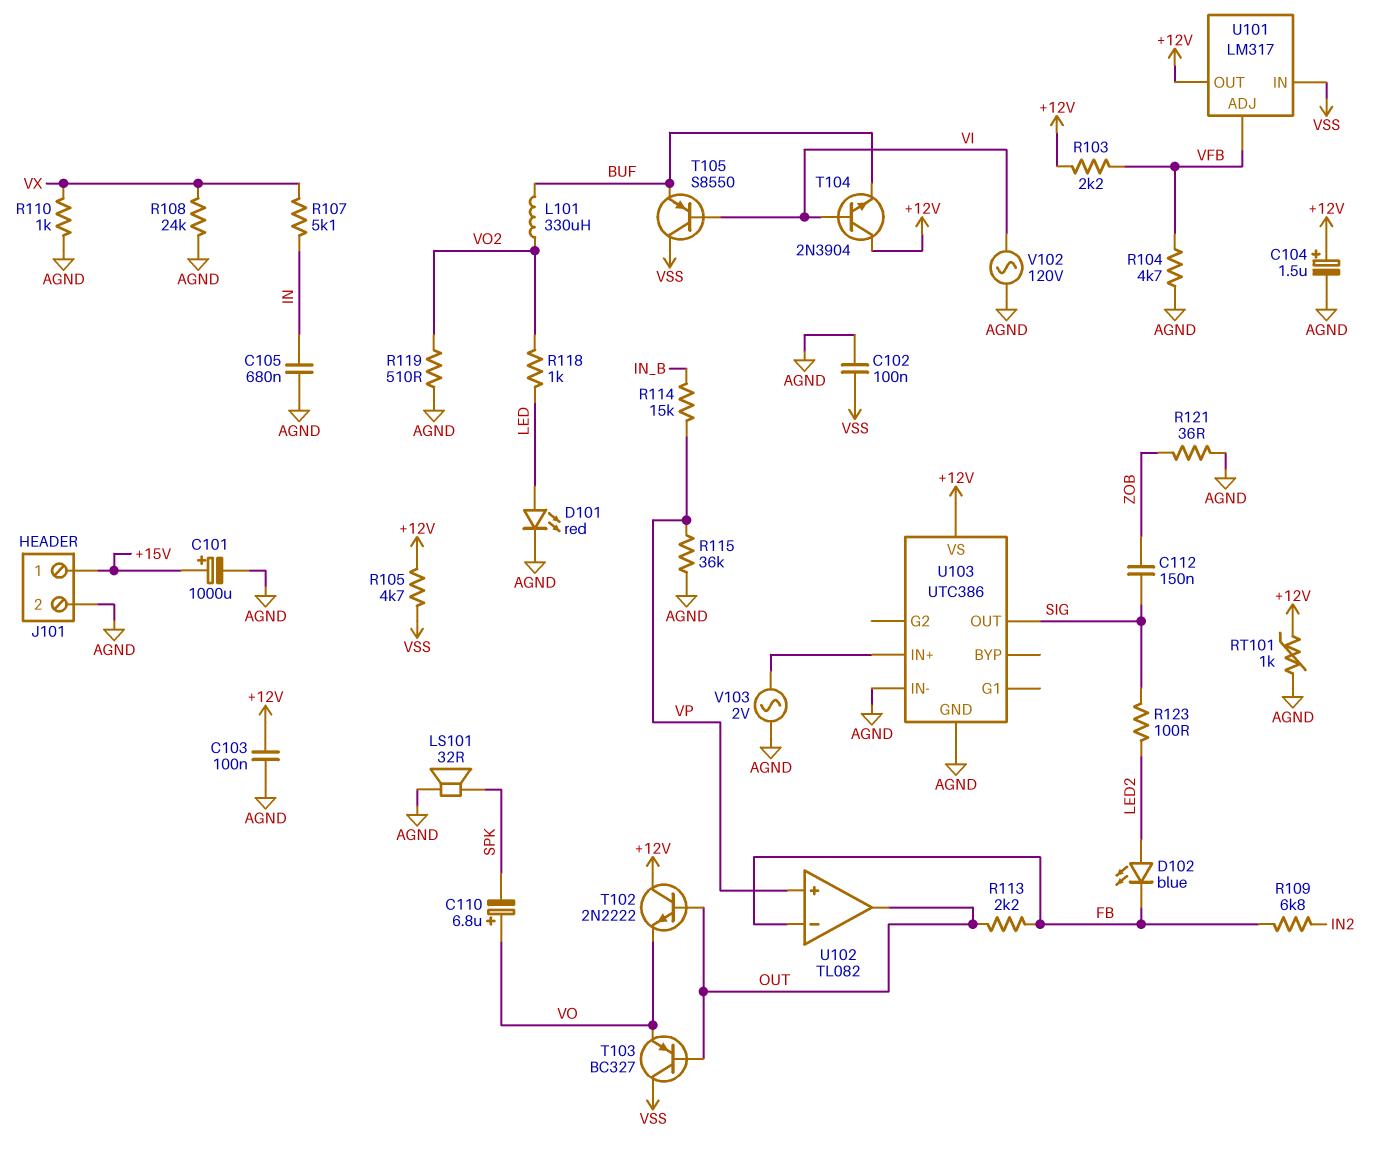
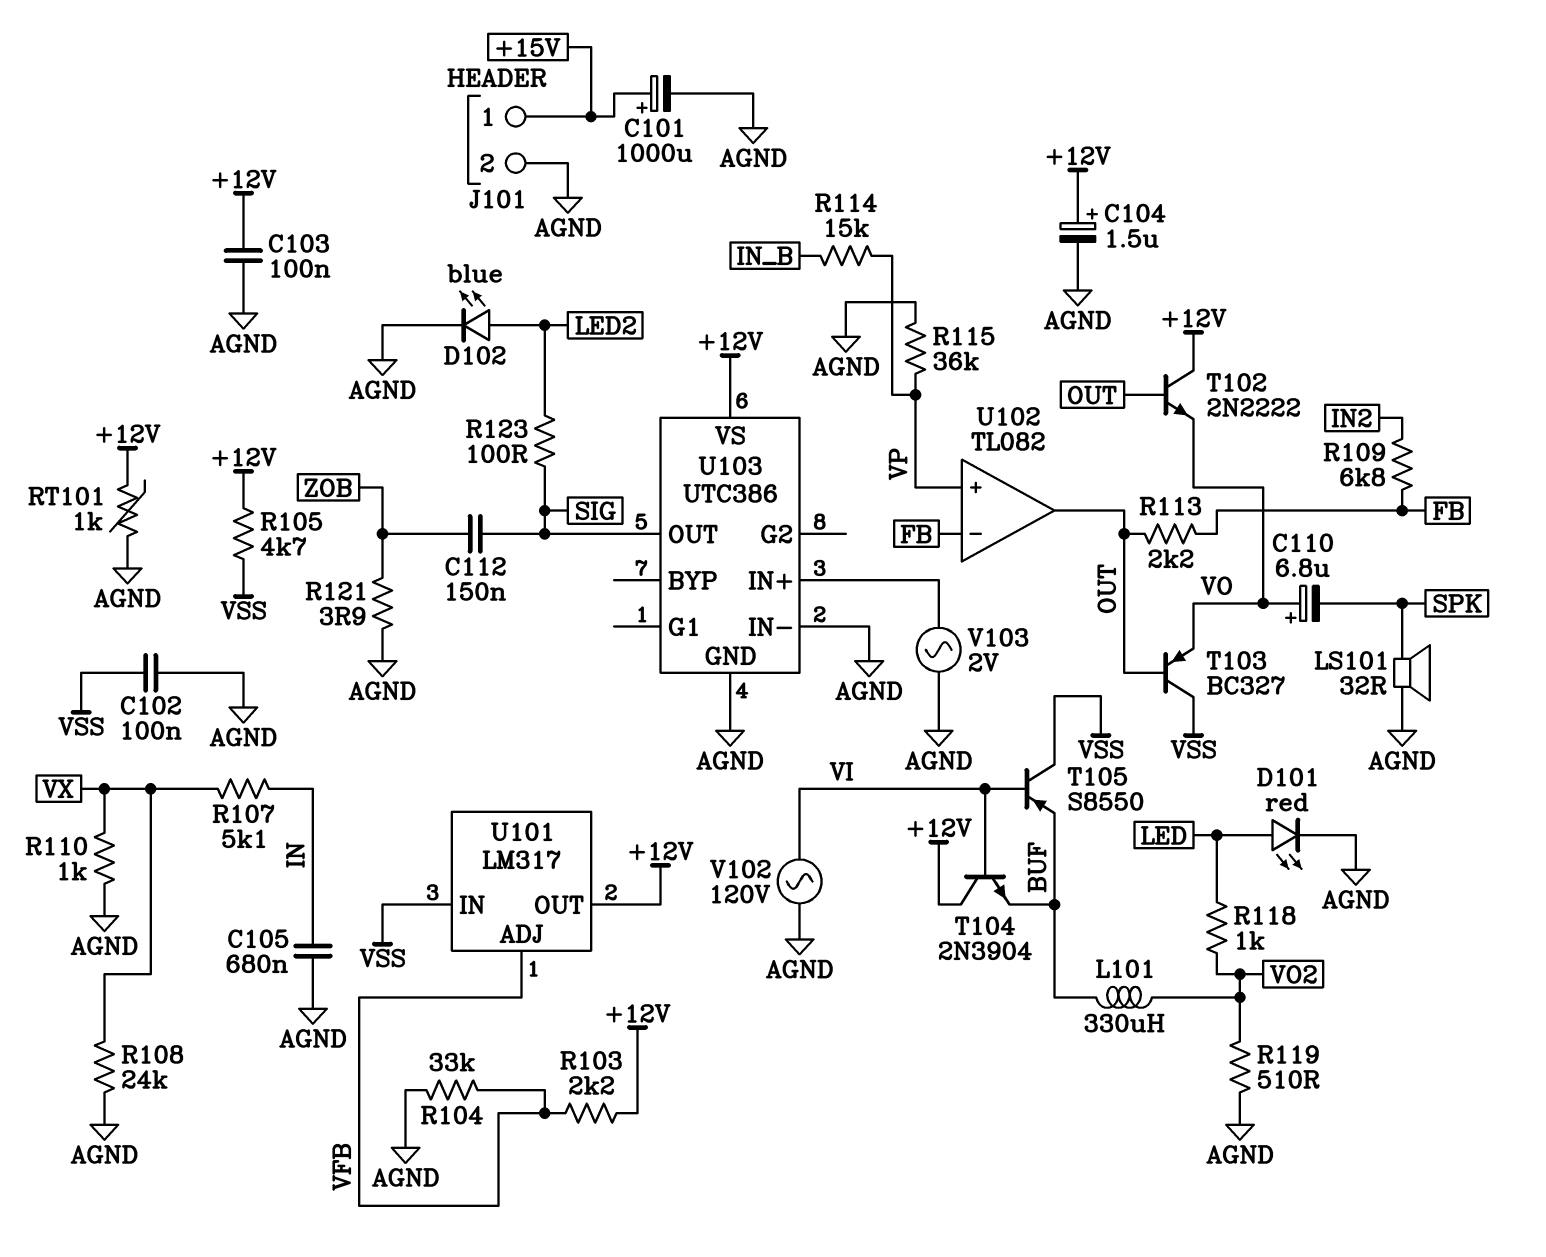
D102: LED blue (A LED2, K FB) -> LED blue (A LED2, K AGND)
R104: 4.7k (AGND, VFB) -> 33k (AGND, VFB)
R121: 36 (AGND, ZOB) -> 3.9 (AGND, ZOB)

